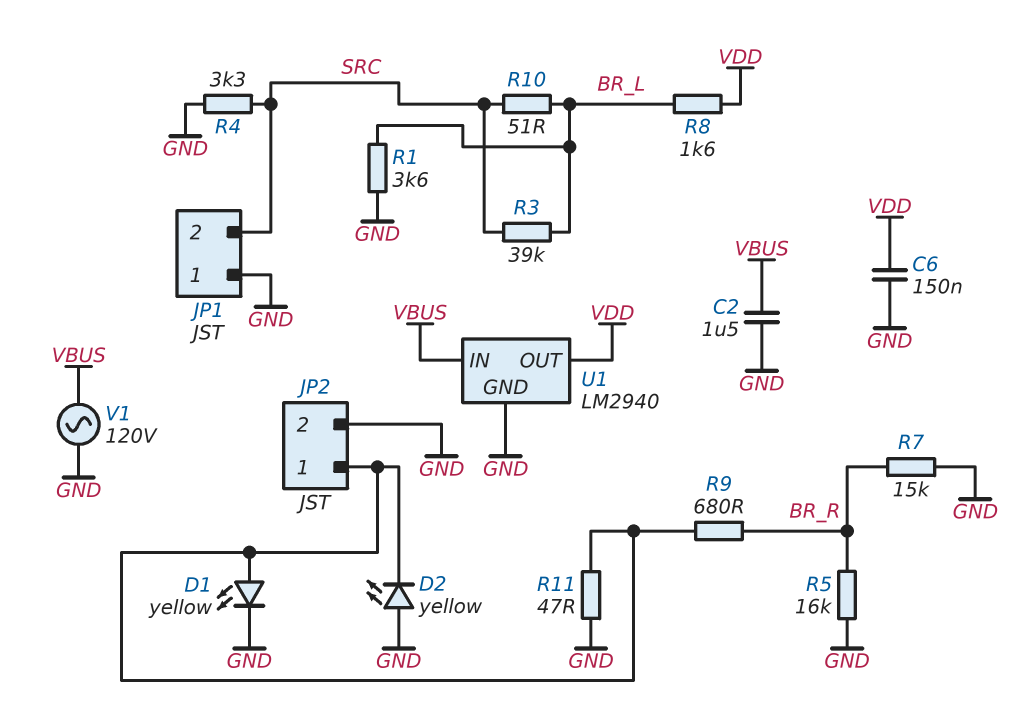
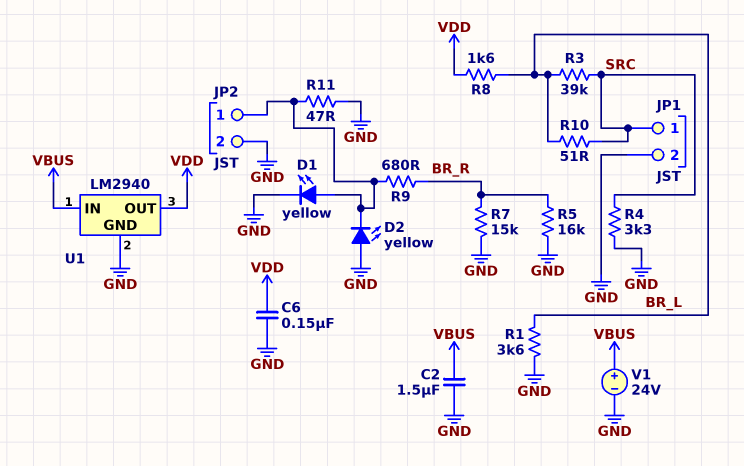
JP1 pin 1: GND -> SRC
JP1 pin 2: SRC -> GND
V1: AC 120V (GND, VBUS) -> 24V (plus VBUS, minus GND)

